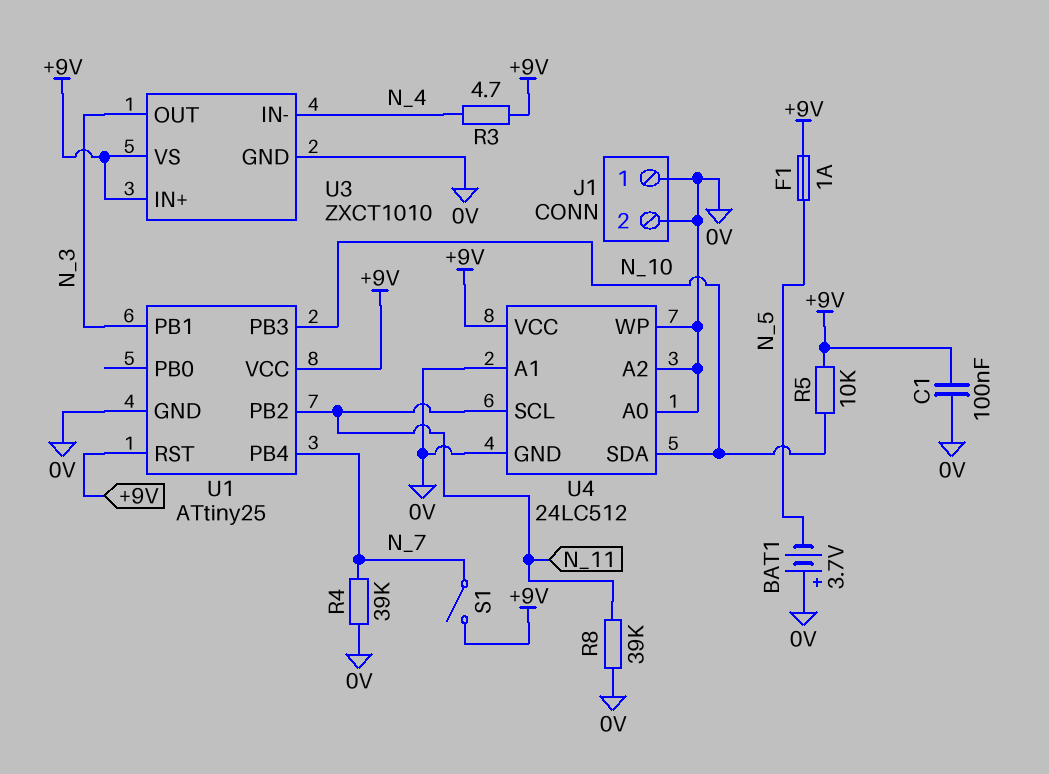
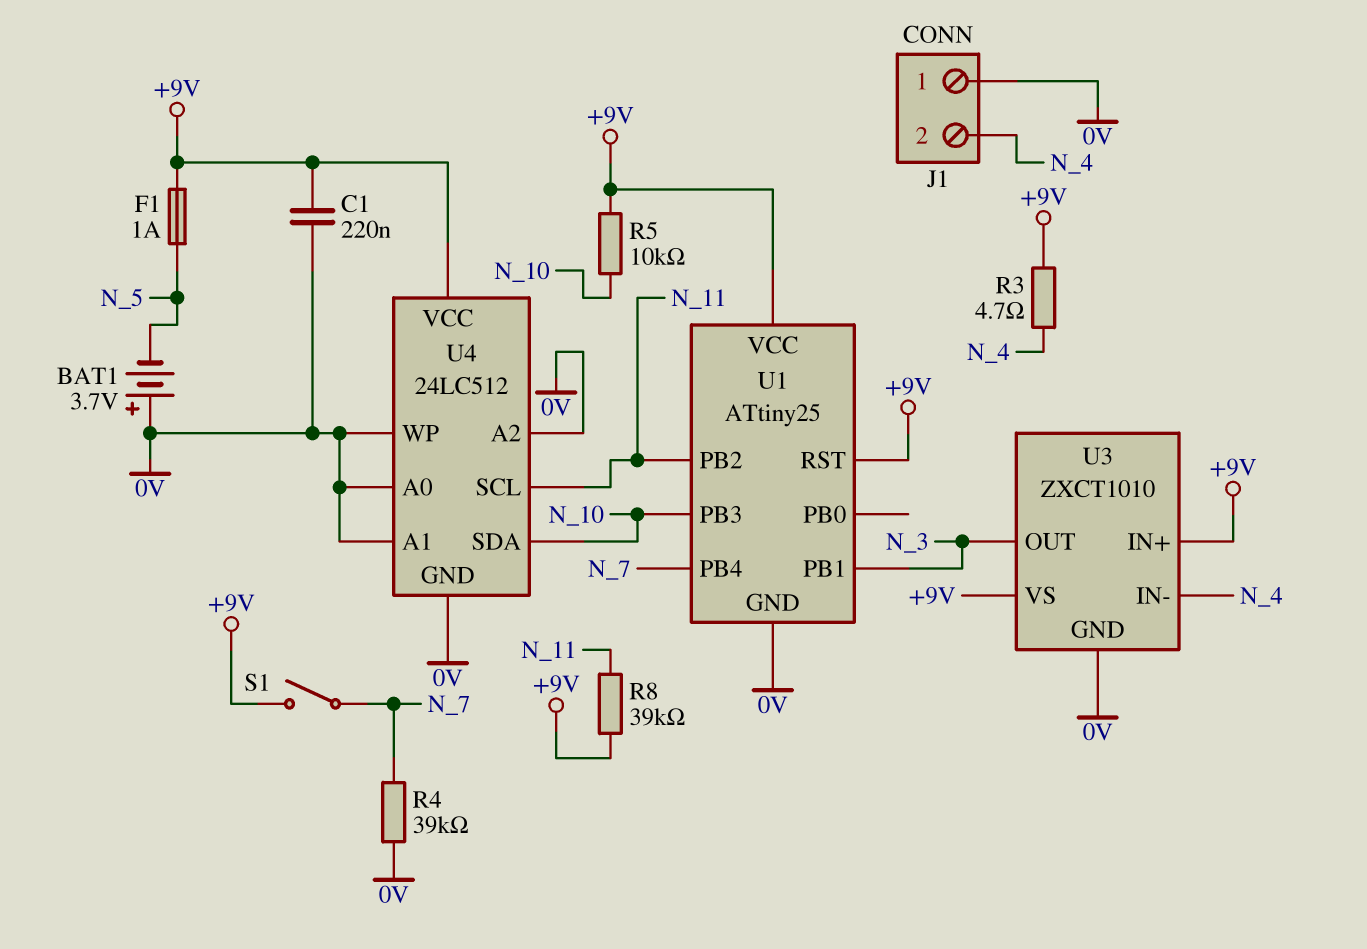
C1: 100nF (+9V, 0V) -> 220nF (+9V, 0V)
J1 pin 2: 0V -> N_4
R8: 39k (0V, N_11) -> 39k (+9V, N_11)

